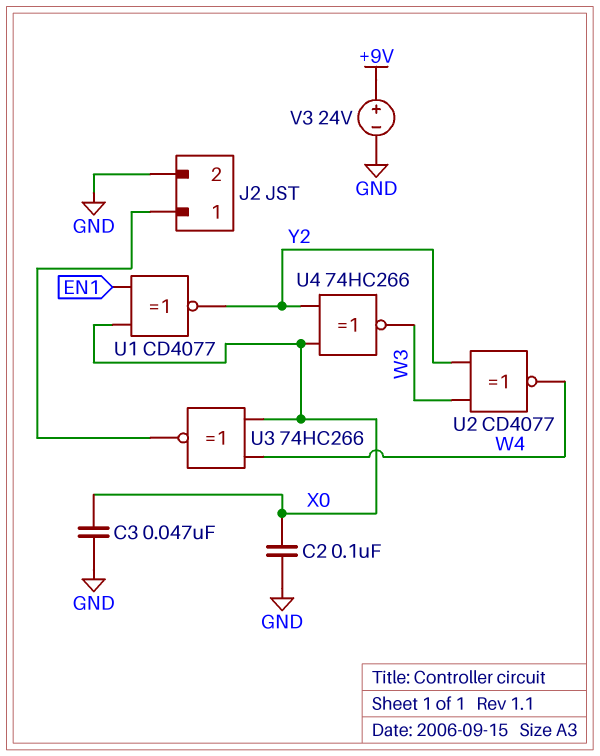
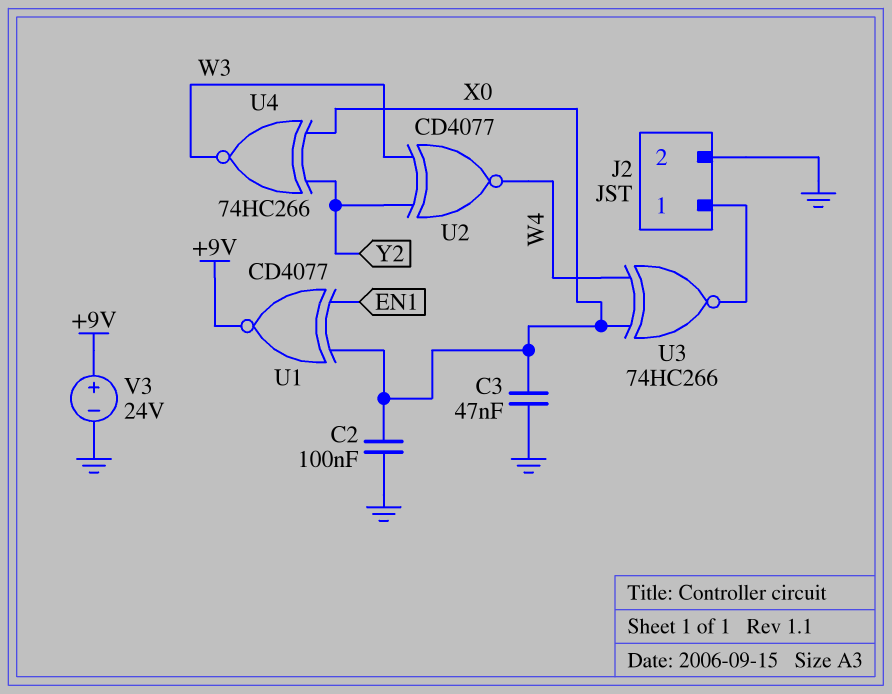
U1: XNOR CD4077 (in EN1, in X0, out Y2) -> XNOR CD4077 (in EN1, in X0, out +9V)

